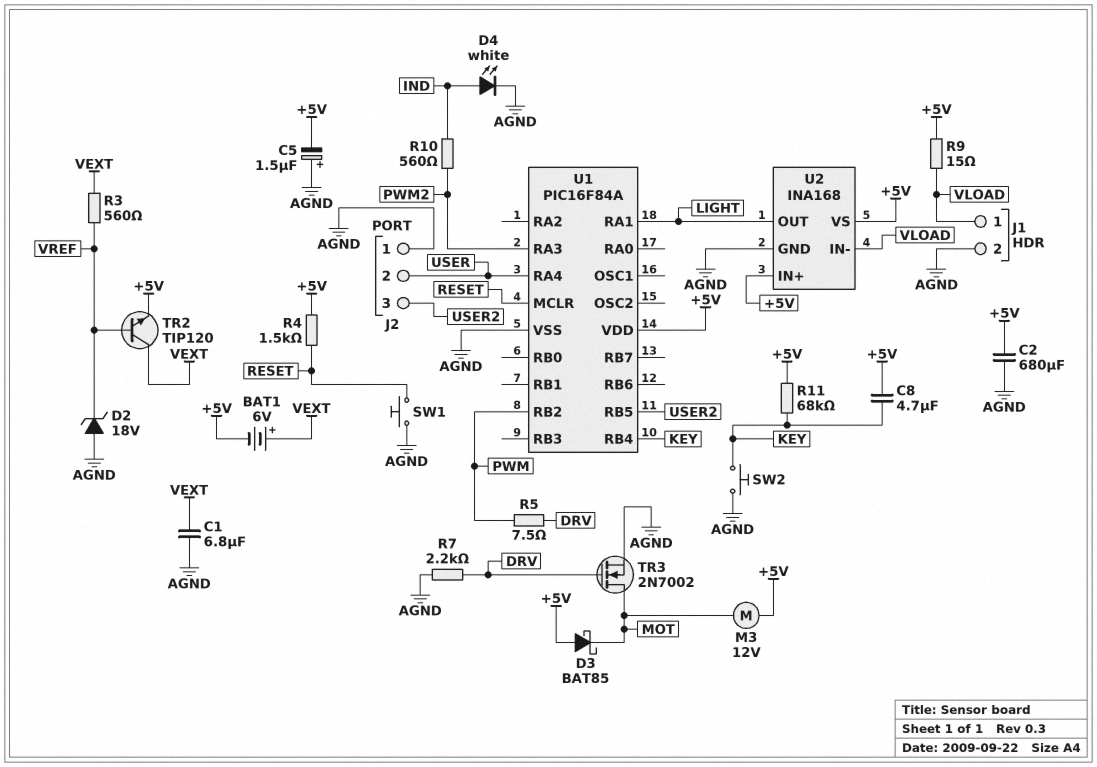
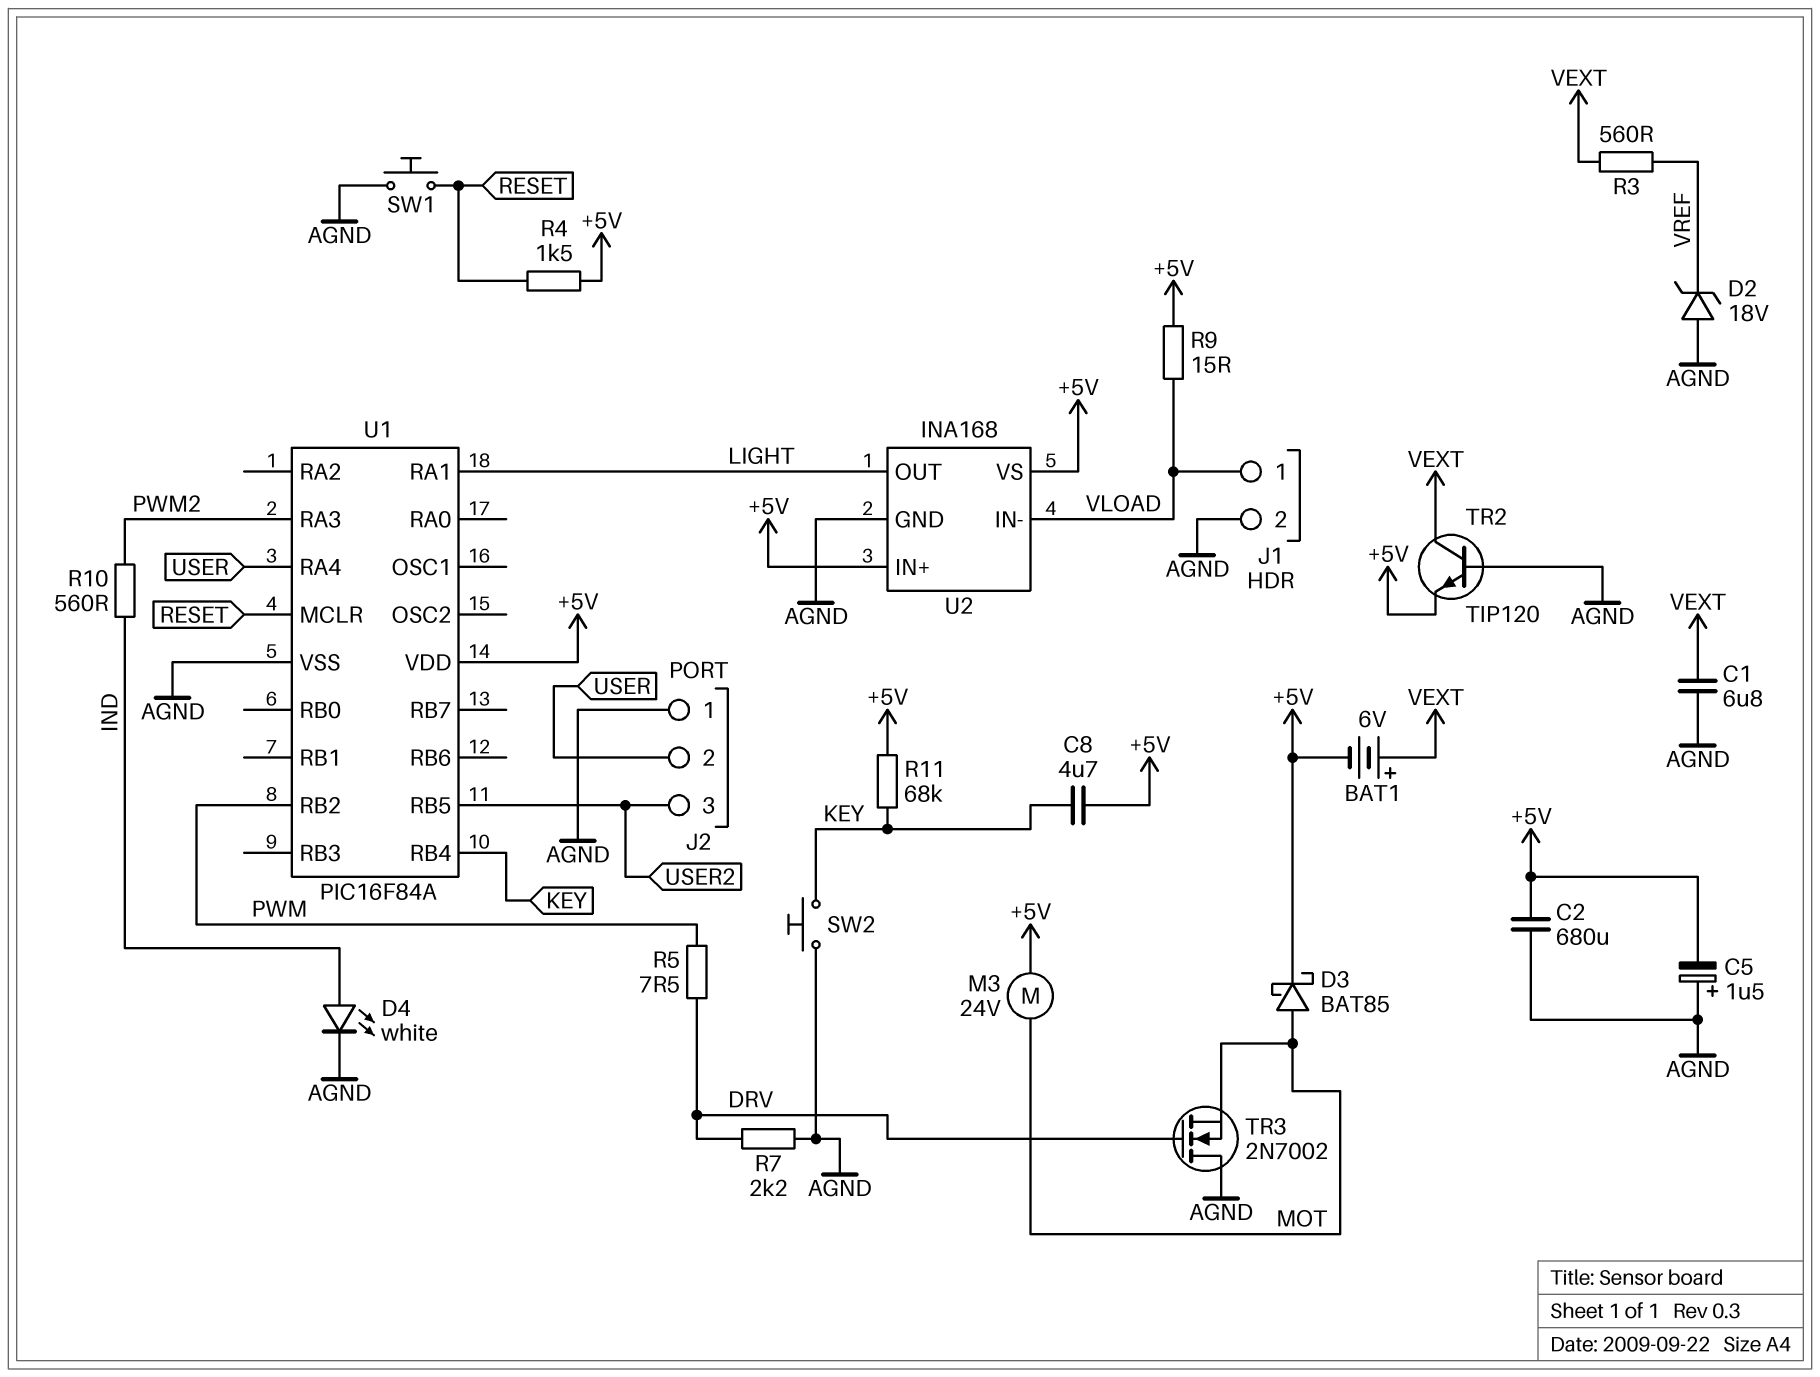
D3: schottky BAT85 (A +5V, K MOT) -> schottky BAT85 (A MOT, K +5V)
M3: motor 12V (+5V, MOT) -> motor 24V (+5V, MOT)
TR2: NPN TIP120 (B VREF, C VEXT, E +5V) -> NPN TIP120 (B AGND, C VEXT, E +5V)
TR3: NMOS 2N7002 (G DRV, D MOT, S AGND) -> NMOS 2N7002 (G DRV, D AGND, S MOT)

